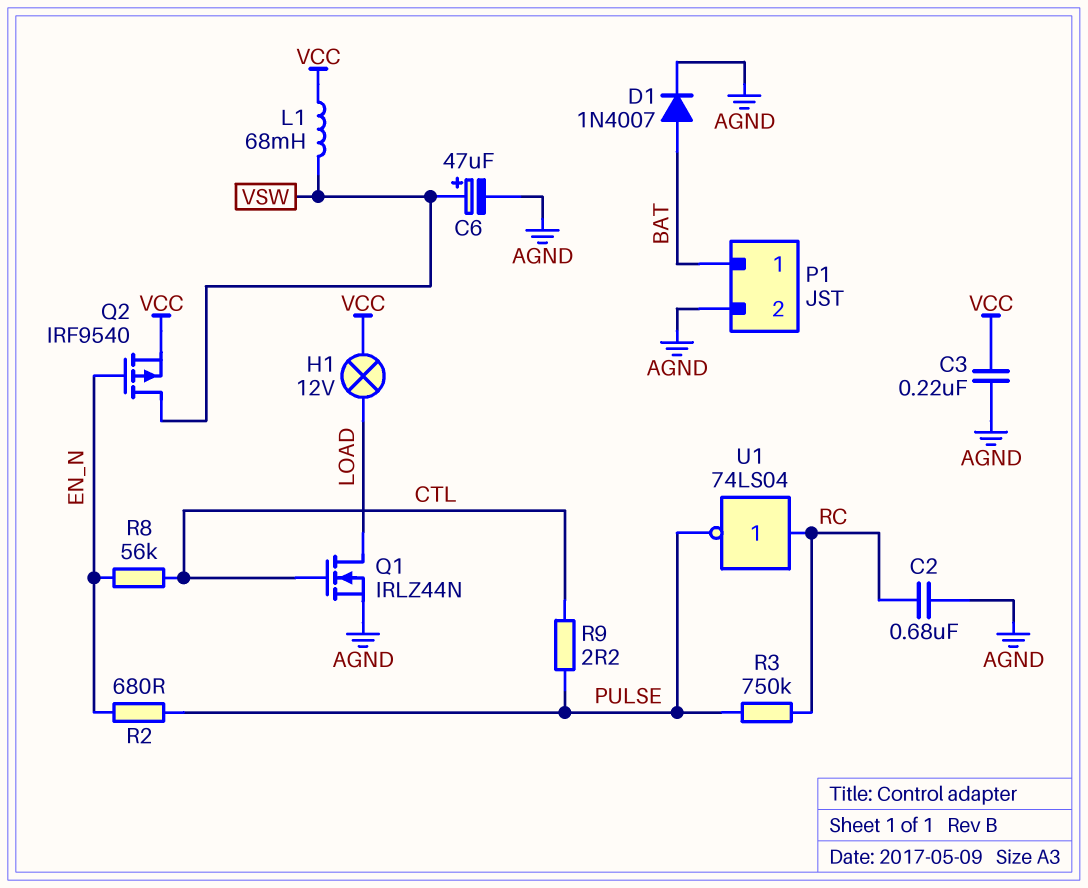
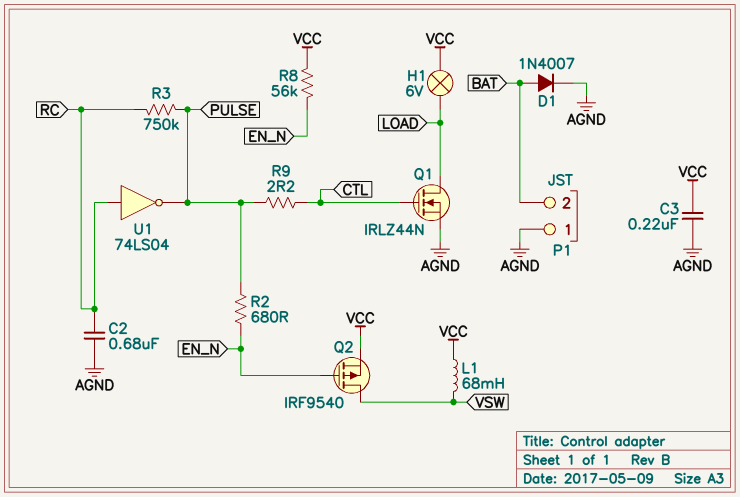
C6: 47uF (plus VSW, minus AGND) -> none
H1: lamp 12V (LOAD, VCC) -> lamp 6V (LOAD, VCC)
P1 pin 1: BAT -> AGND
P1 pin 2: AGND -> BAT
R8: 56k (CTL, EN_N) -> 56k (EN_N, VCC)

